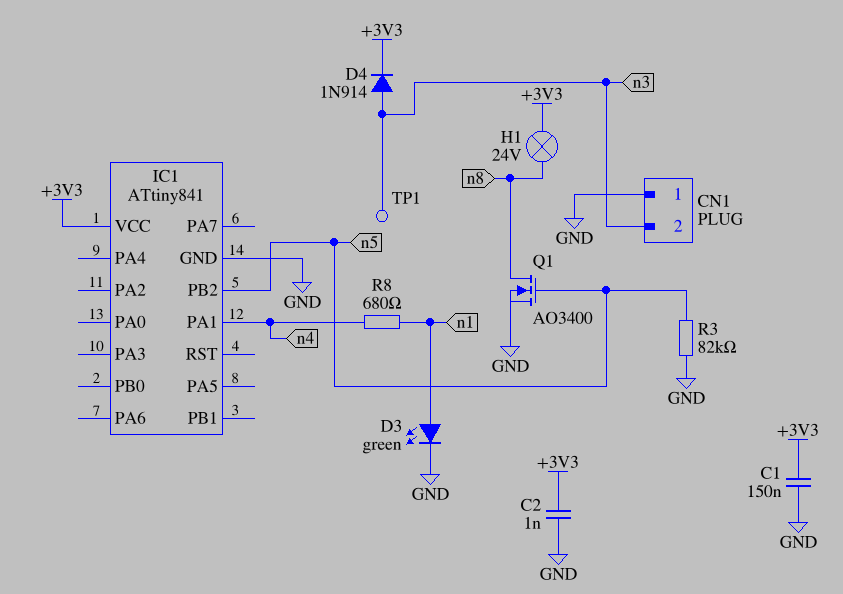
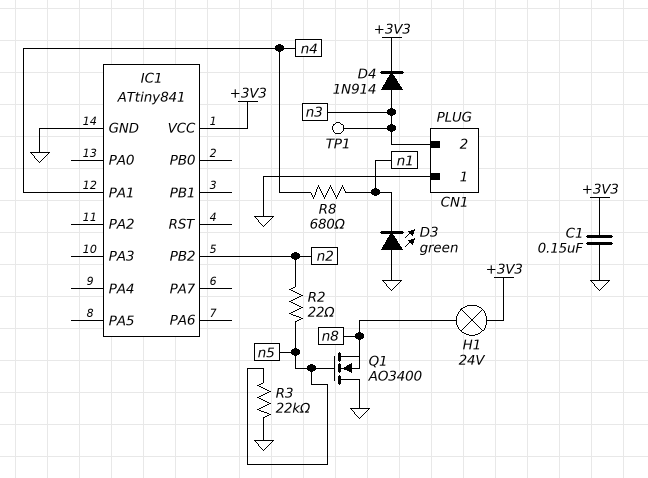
C2: 1nF (+3V3, GND) -> none
D3: LED green (A n1, K GND) -> LED green (A GND, K n1)
IC1 pin PB2: n5 -> n2
Q1: NMOS AO3400 (G n5, D n8, S GND) -> NMOS AO3400 (G n5, D GND, S n8)
R2: none -> 22 (n2, n5)
R3: 82k (GND, n5) -> 22k (GND, n5)

